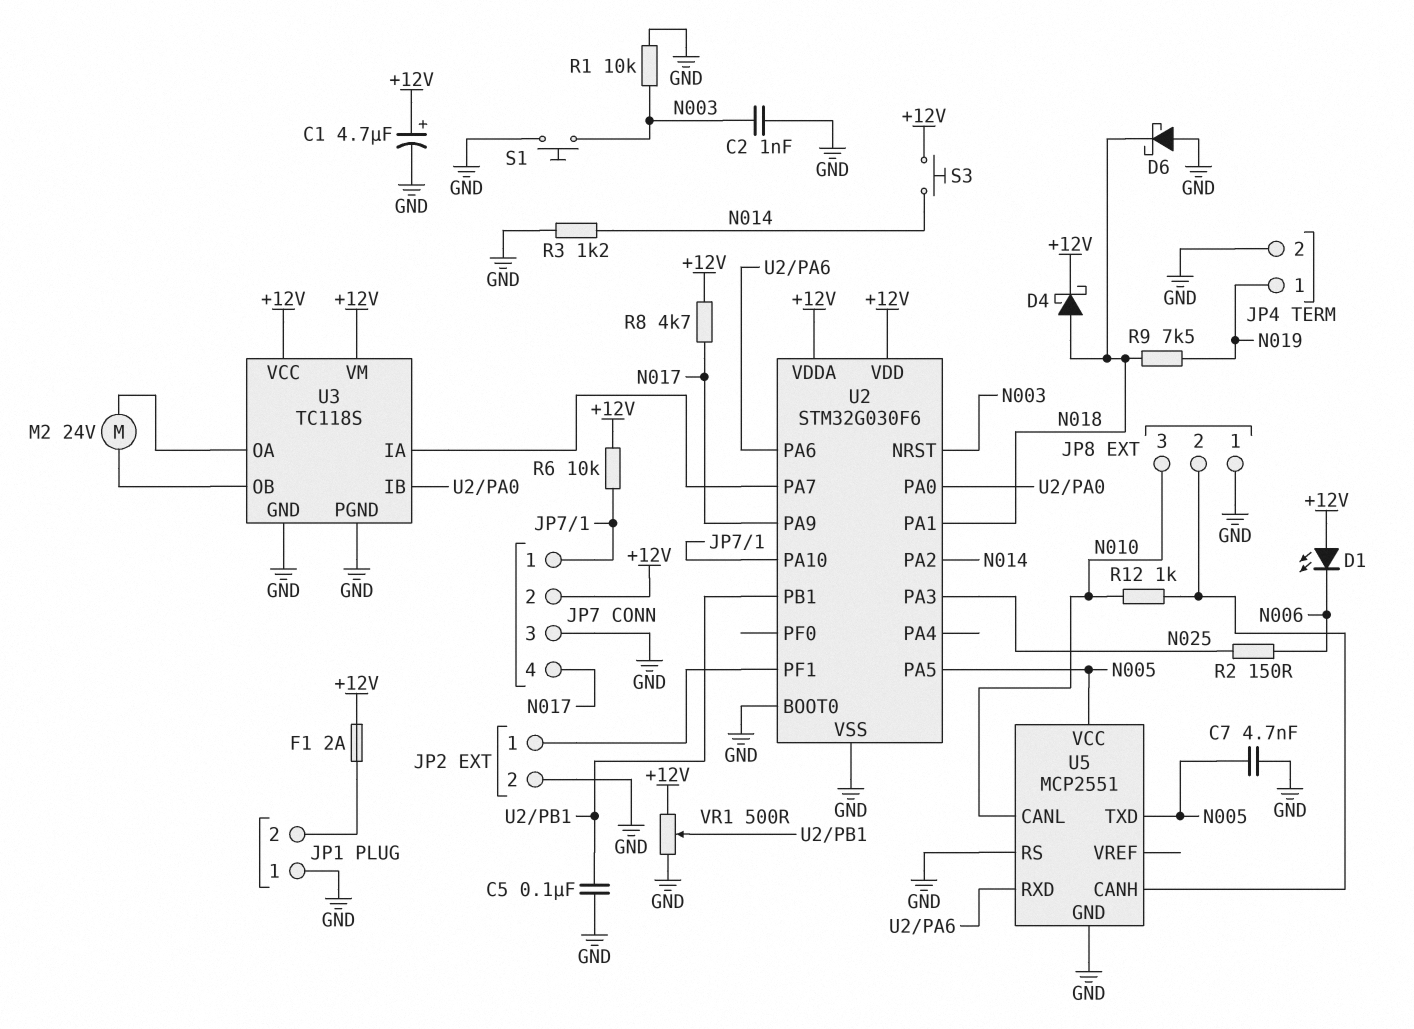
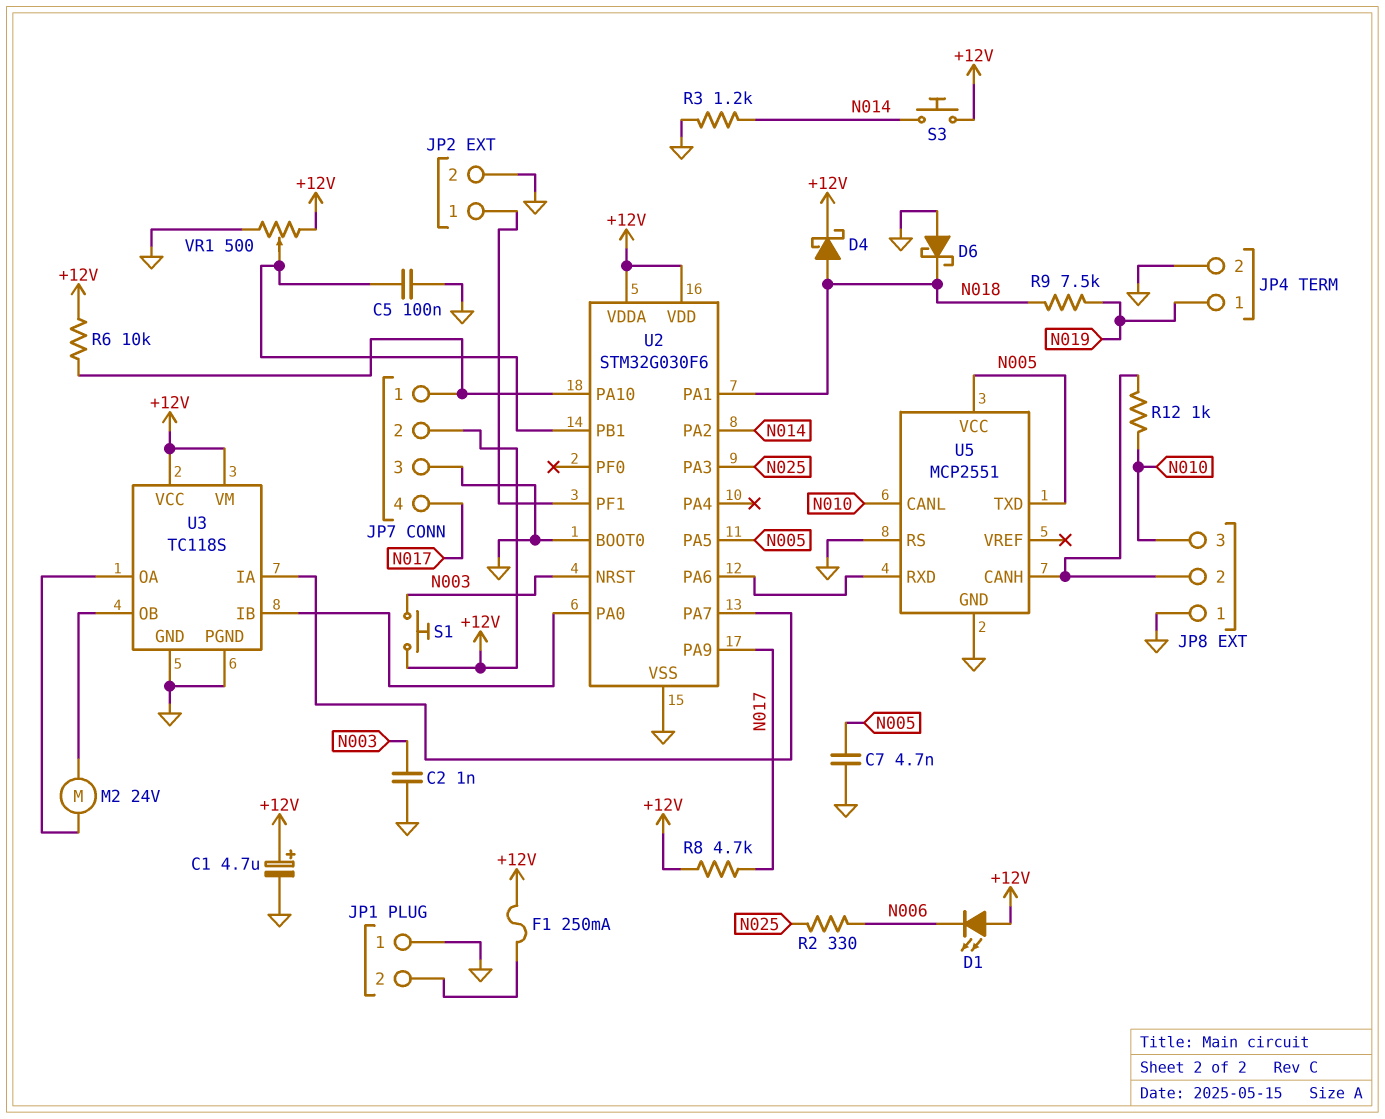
F1: 2A (+12V, JP1/2) -> 250mA (+12V, JP1/2)
R1: 10k (GND, N003) -> none
R2: 150 (N006, N025) -> 330 (N006, N025)
S1: button (GND, N003) -> button (+12V, N003)

